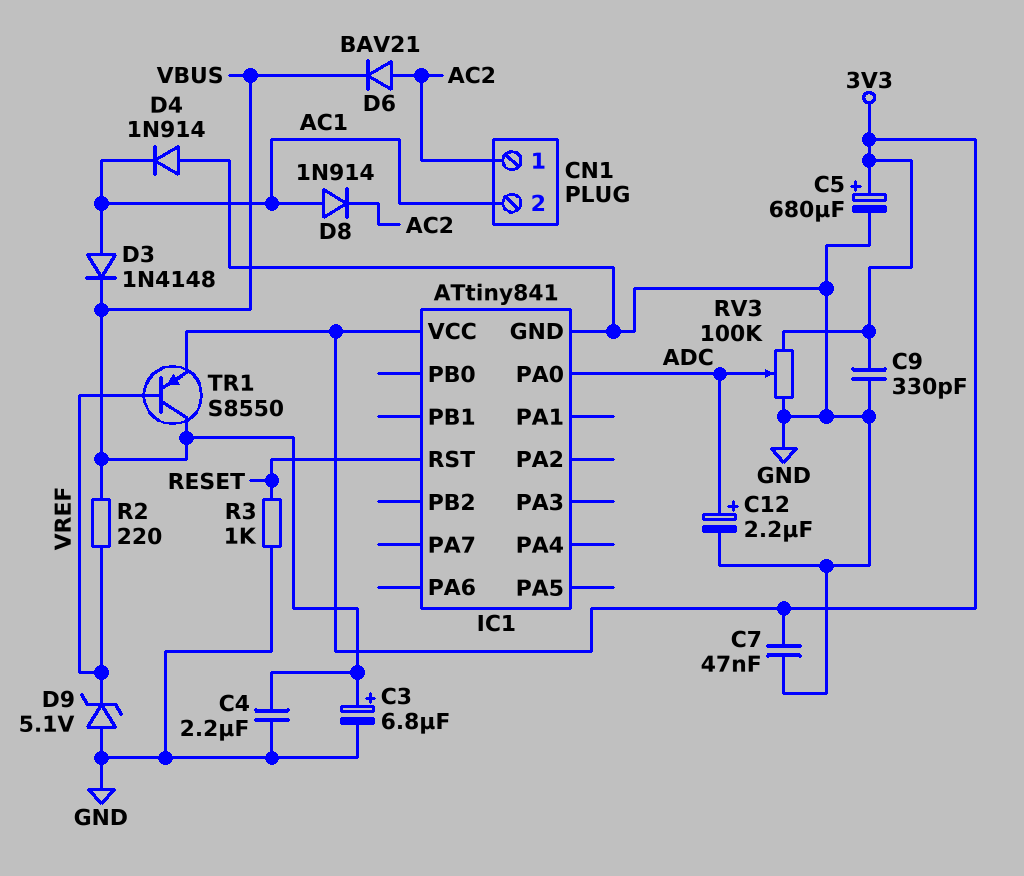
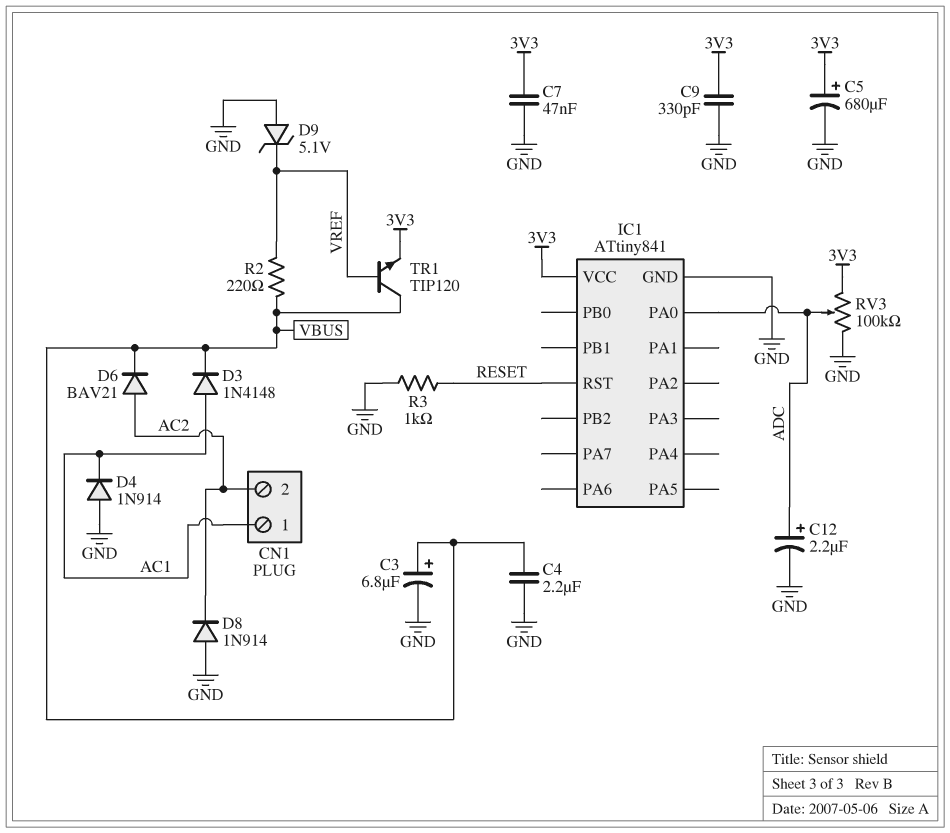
CN1 pin 1: AC2 -> AC1
CN1 pin 2: AC1 -> AC2
D8: diode 1N914 (A AC1, K AC2) -> diode 1N914 (A GND, K AC2)
TR1: PNP S8550 (B VREF, C VBUS, E 3V3) -> NPN TIP120 (B VREF, C VBUS, E 3V3)

